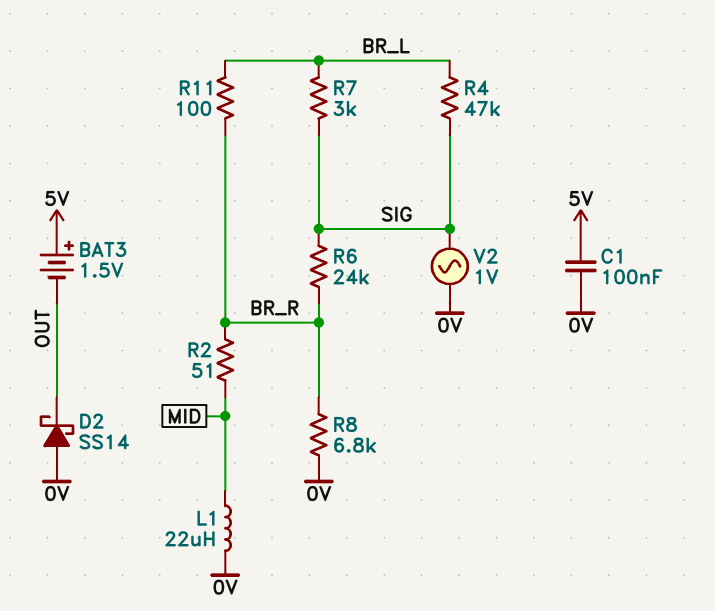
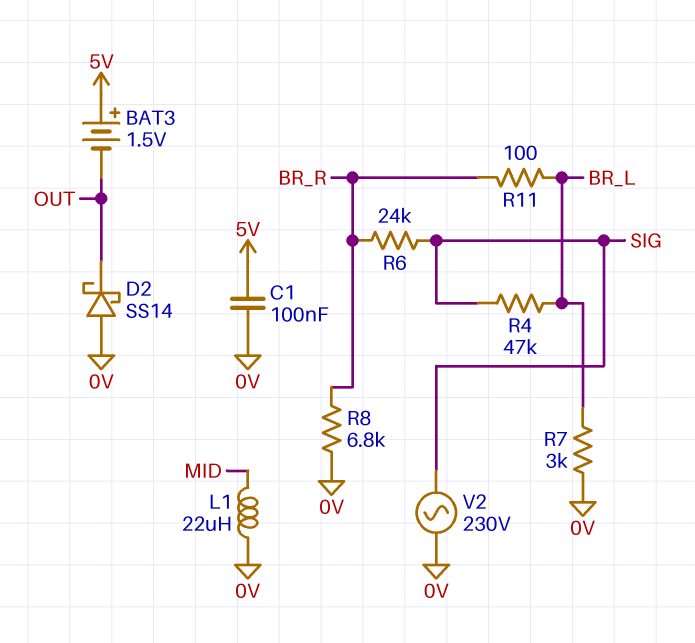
R2: 51 (BR_R, MID) -> none
R7: 3k (BR_L, SIG) -> 3k (0V, BR_L)
V2: AC 1V (0V, SIG) -> AC 230V (0V, SIG)

